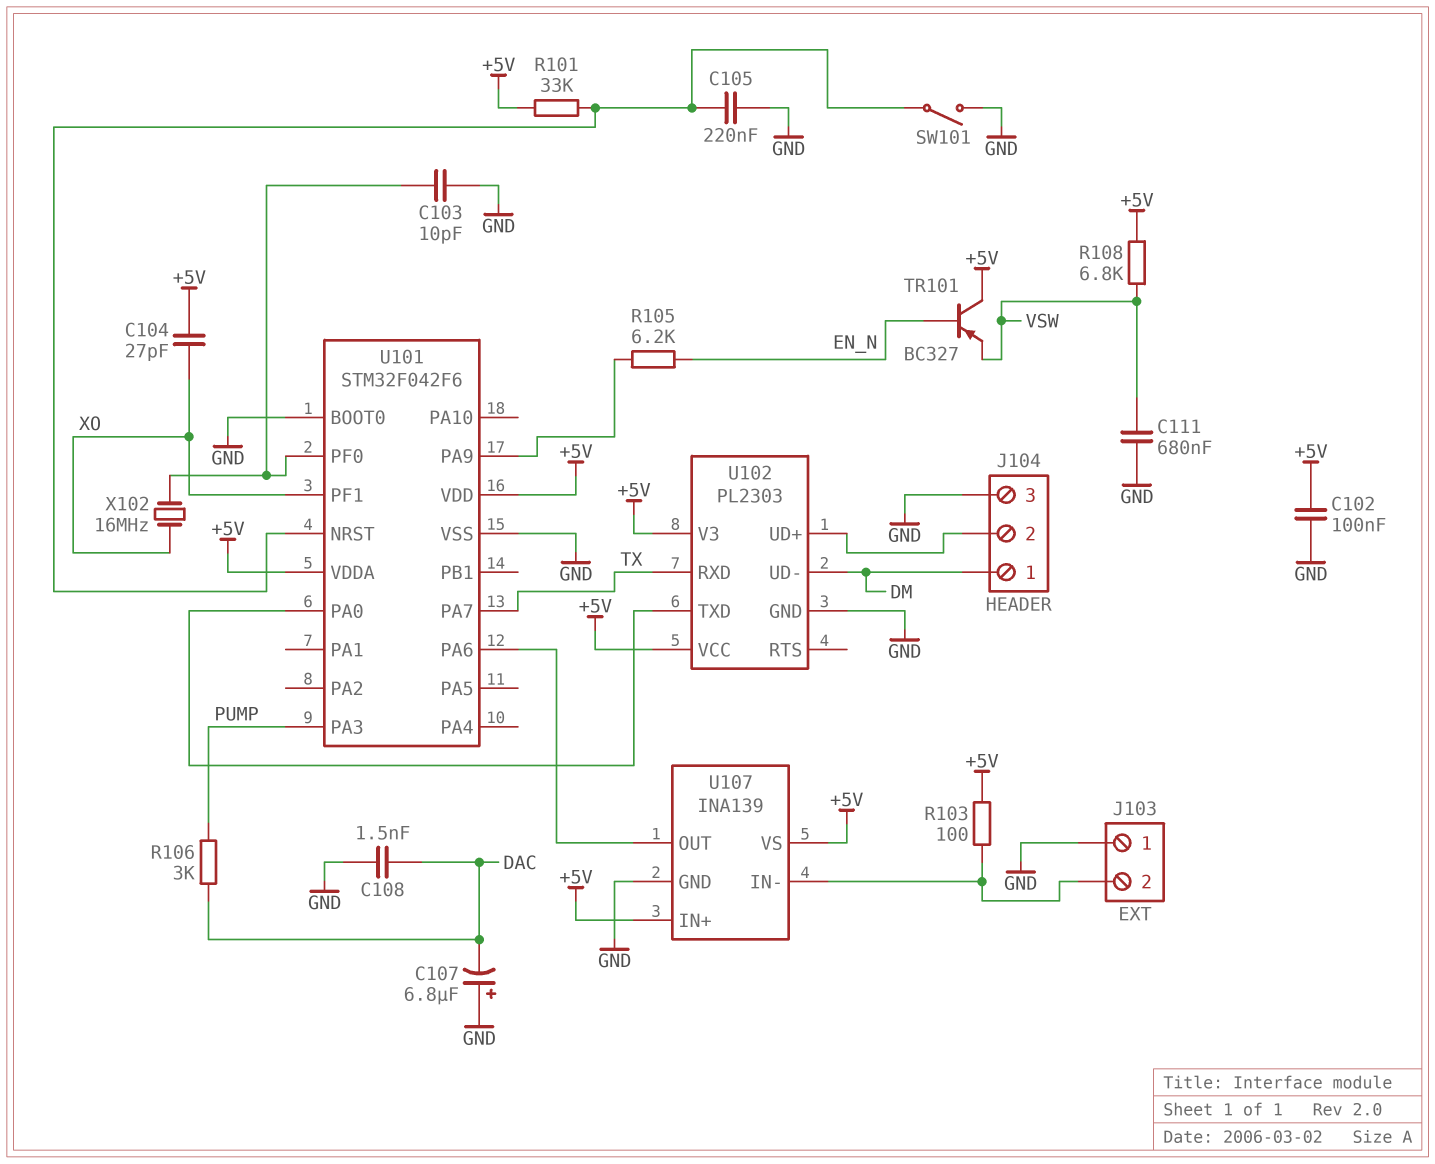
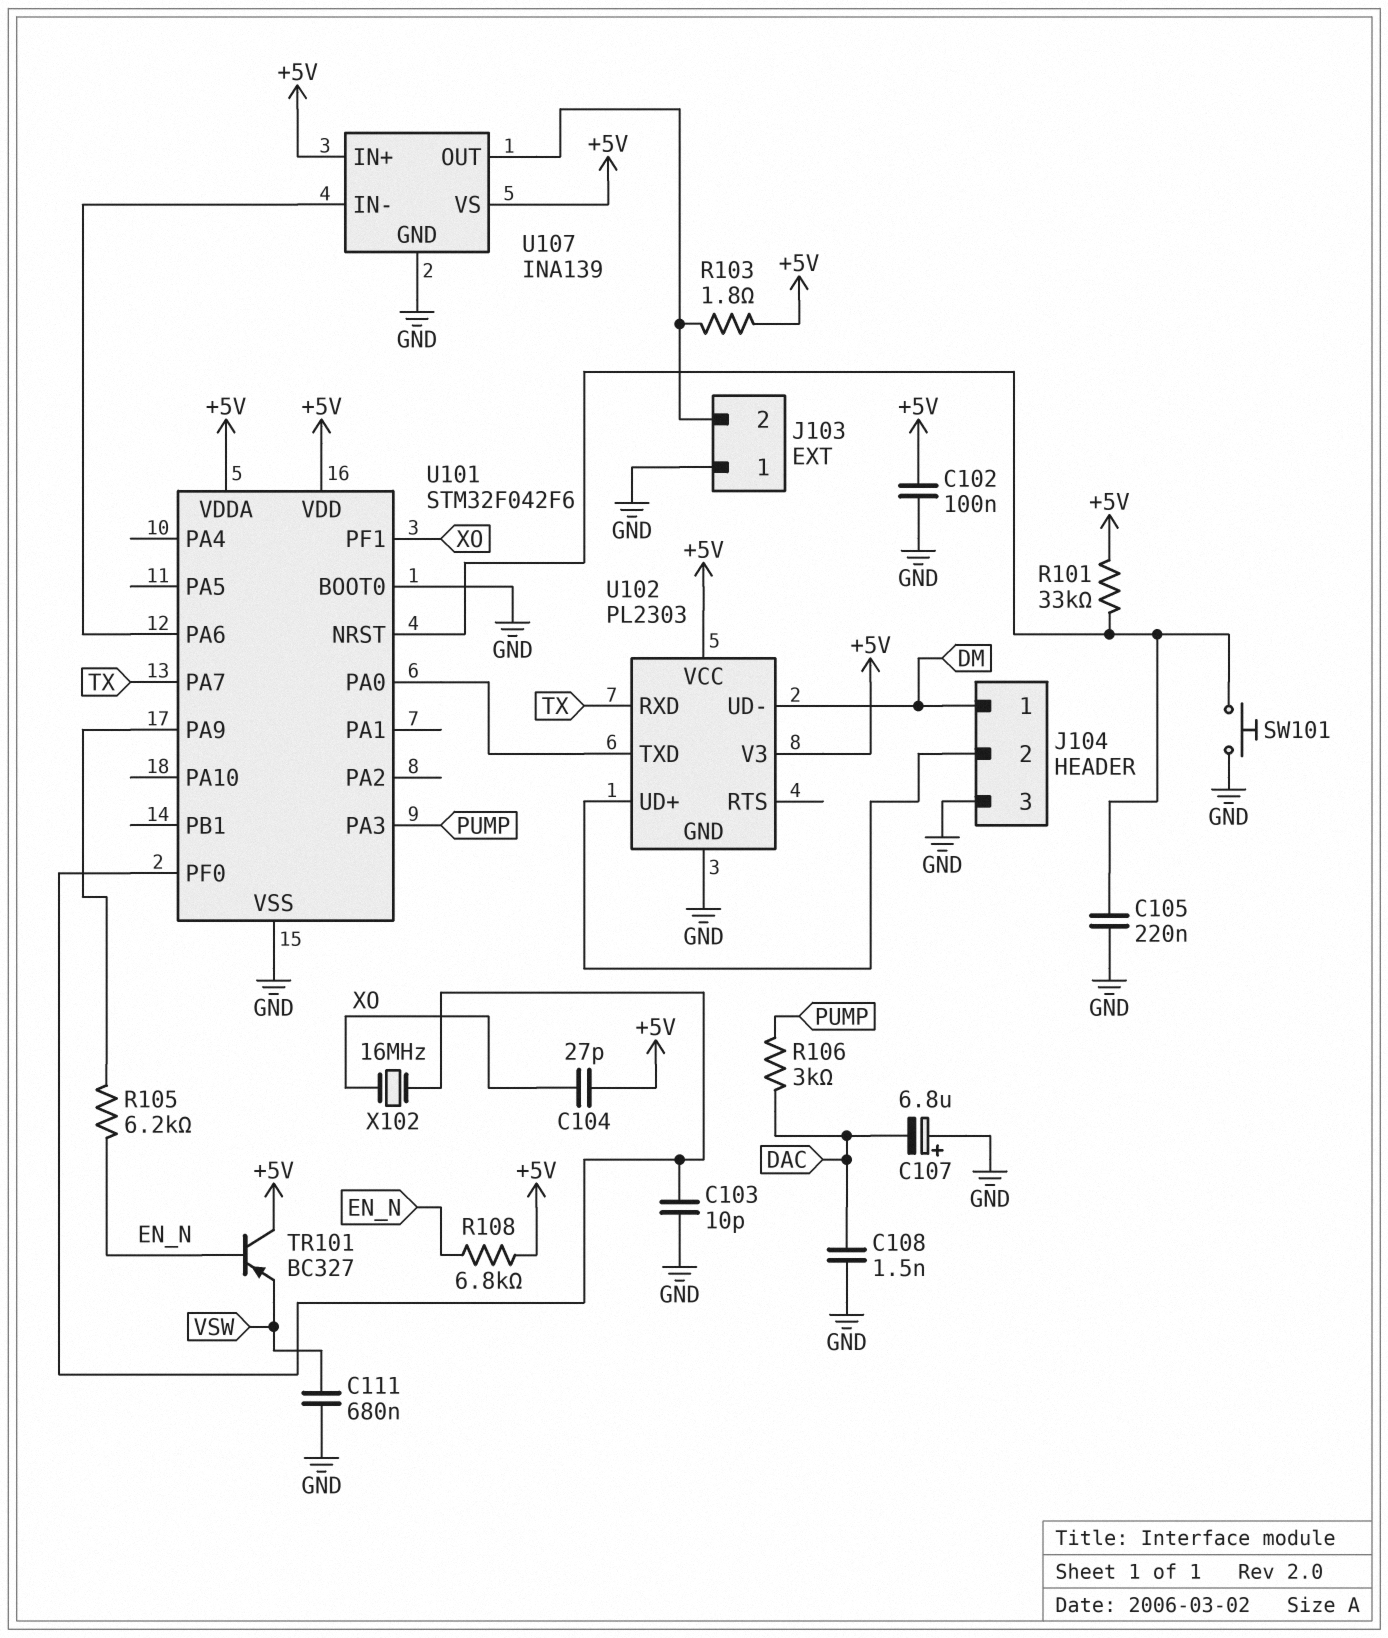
R103: 100 (+5V, J103/2) -> 1.8 (+5V, J103/2)
R108: 6.8k (+5V, VSW) -> 6.8k (+5V, EN_N)
SW101: switch (GND, U101/NRST) -> button (GND, U101/NRST)
U107 pin IN-: J103/2 -> U101/PA6
U107 pin OUT: U101/PA6 -> J103/2

